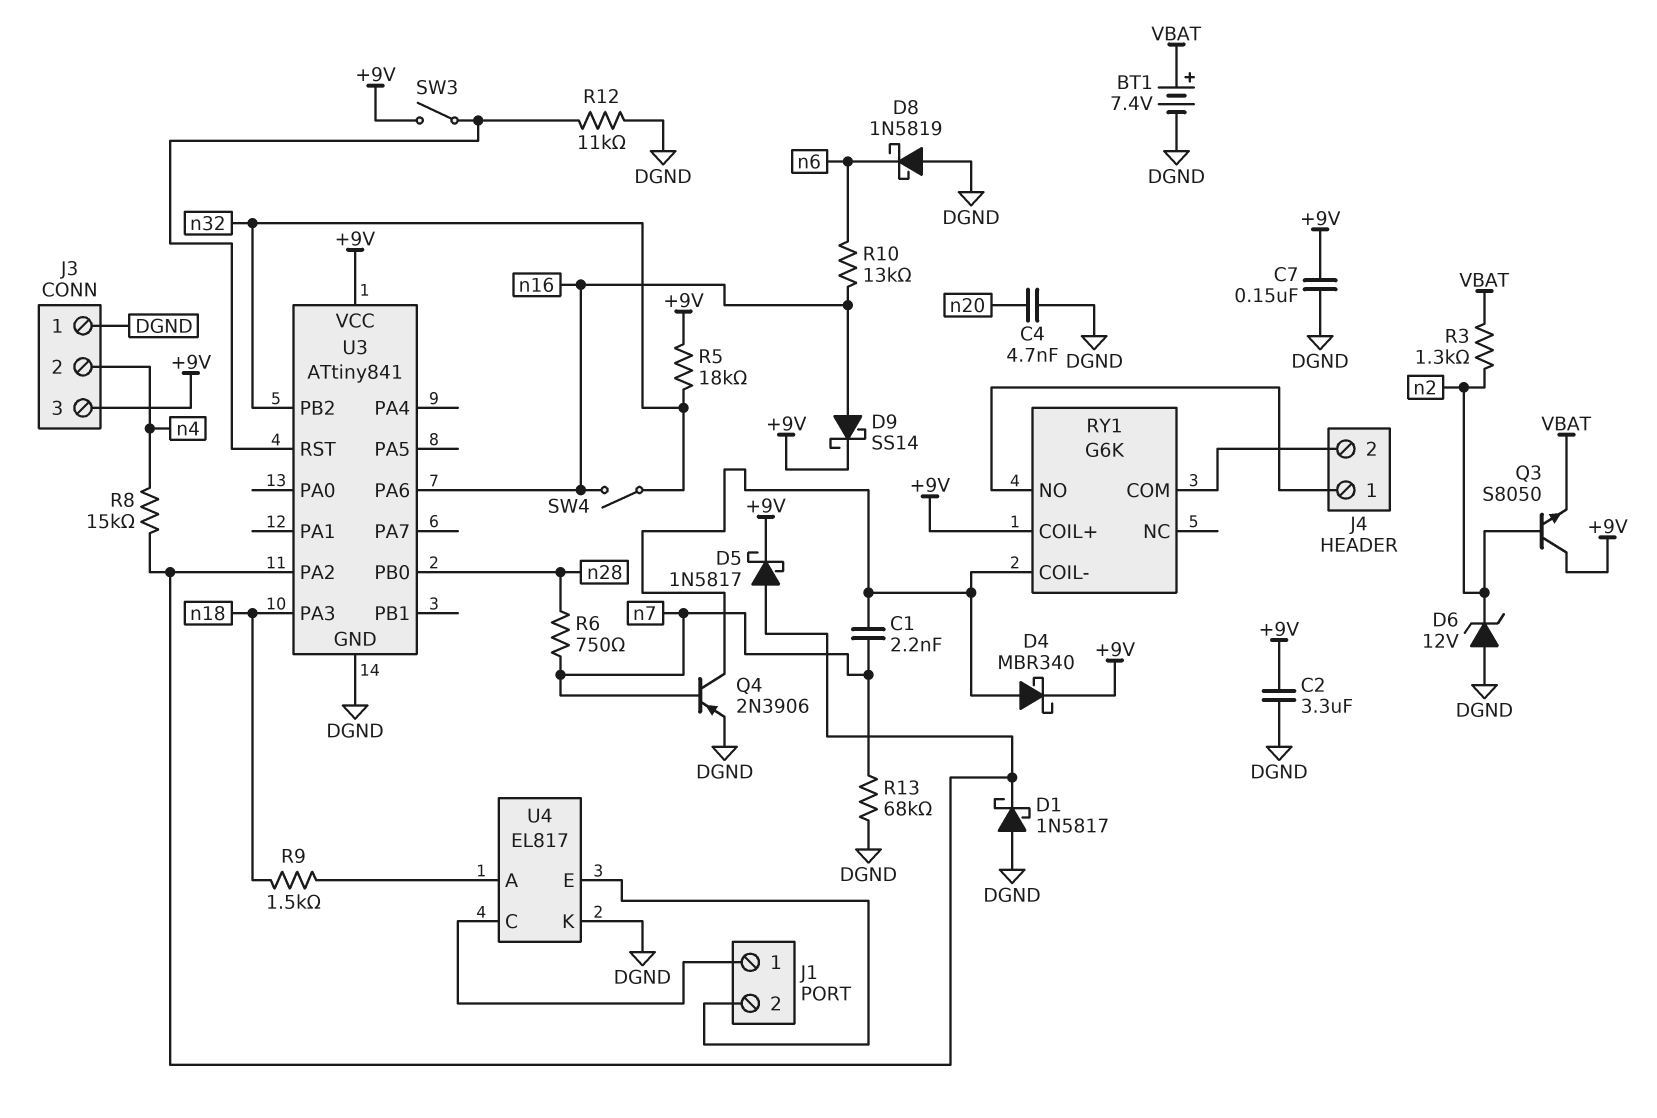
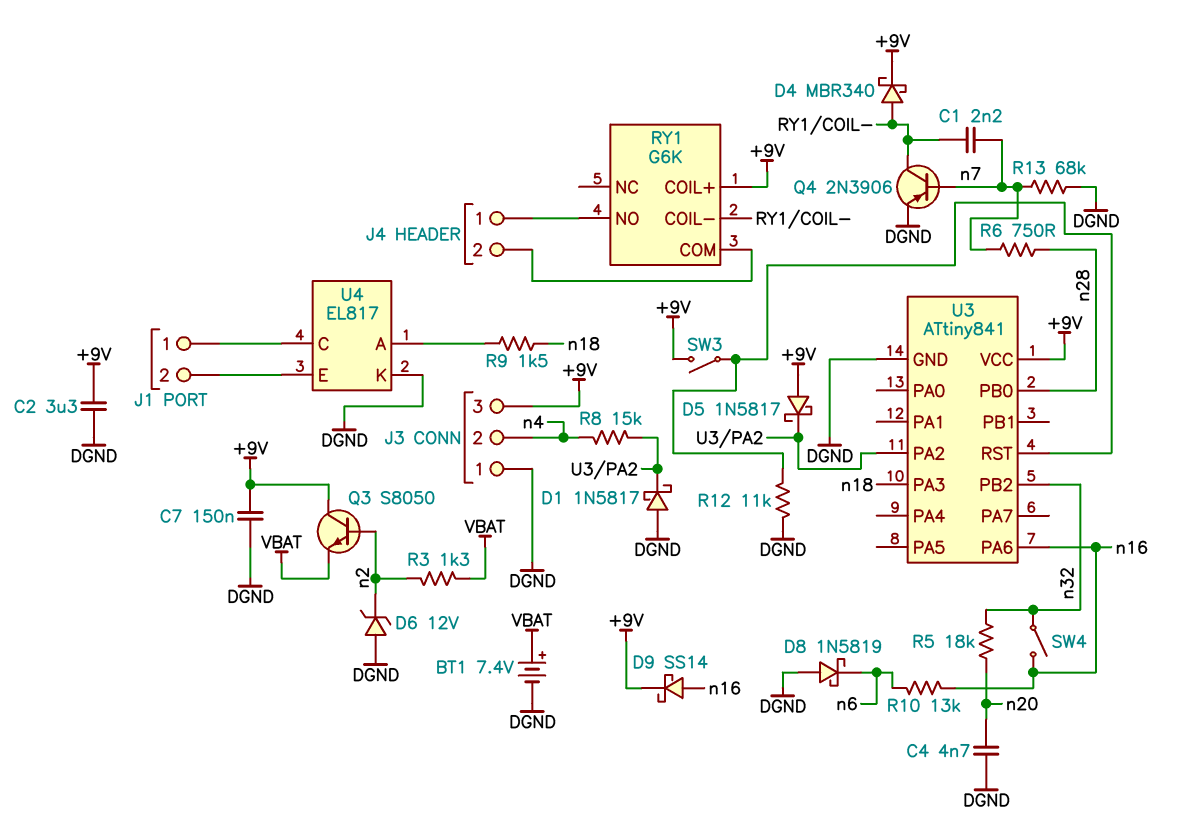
D5: schottky 1N5817 (A U3/PA2, K +9V) -> schottky 1N5817 (A +9V, K U3/PA2)
R5: 18k (+9V, n32) -> 18k (n20, n32)

